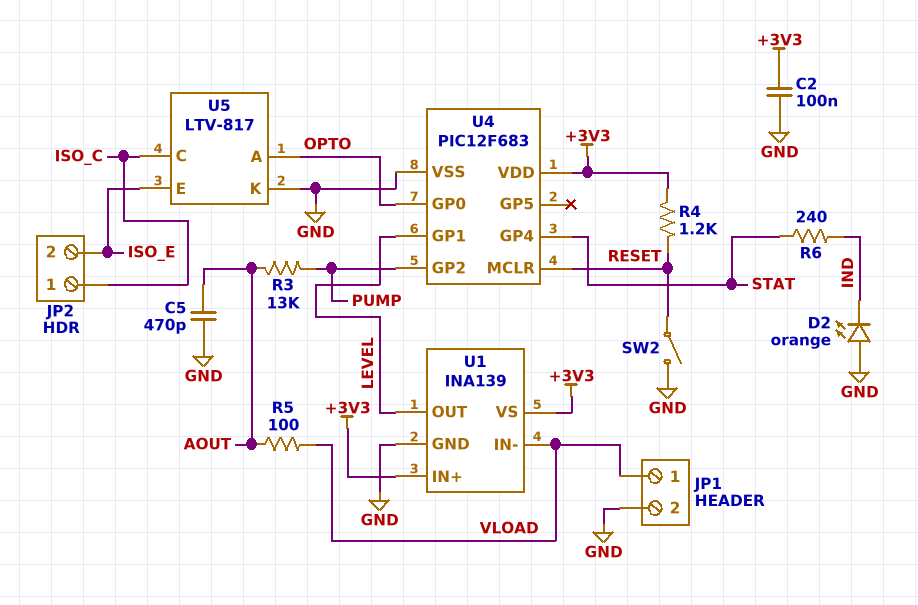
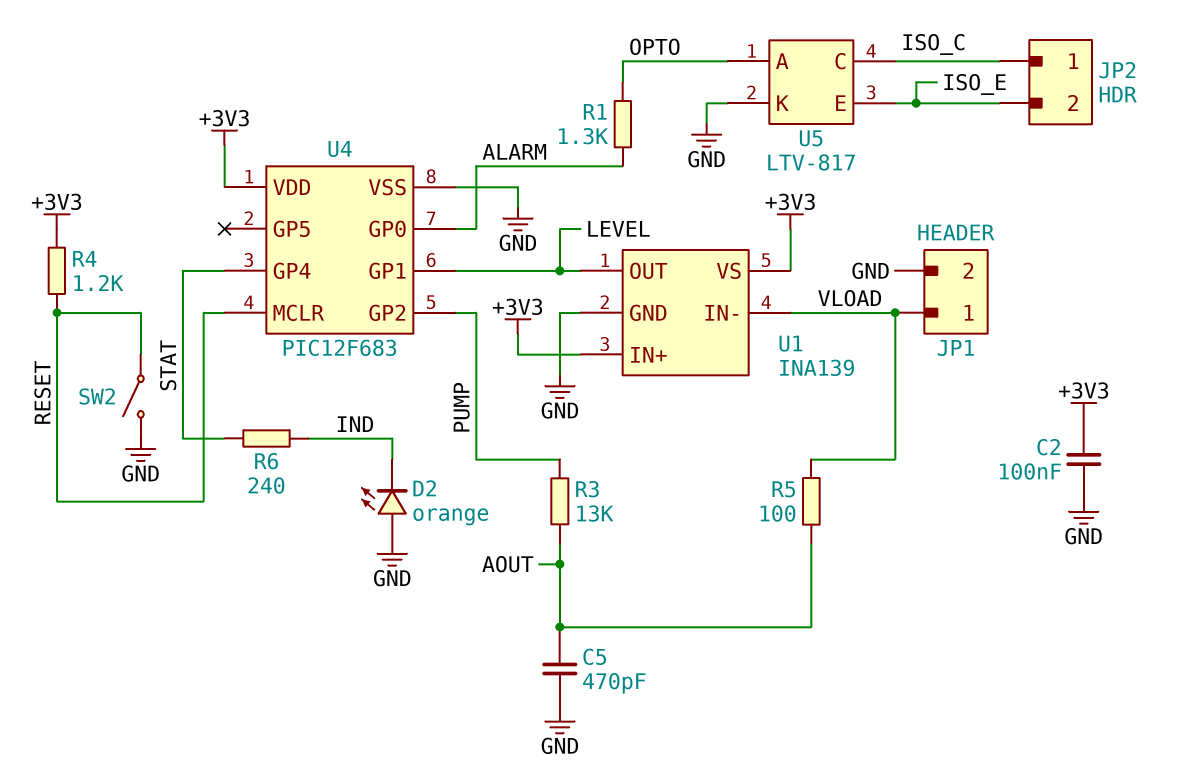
R1: none -> 1.3k (ALARM, OPTO)
U4 pin GP0: OPTO -> ALARM

